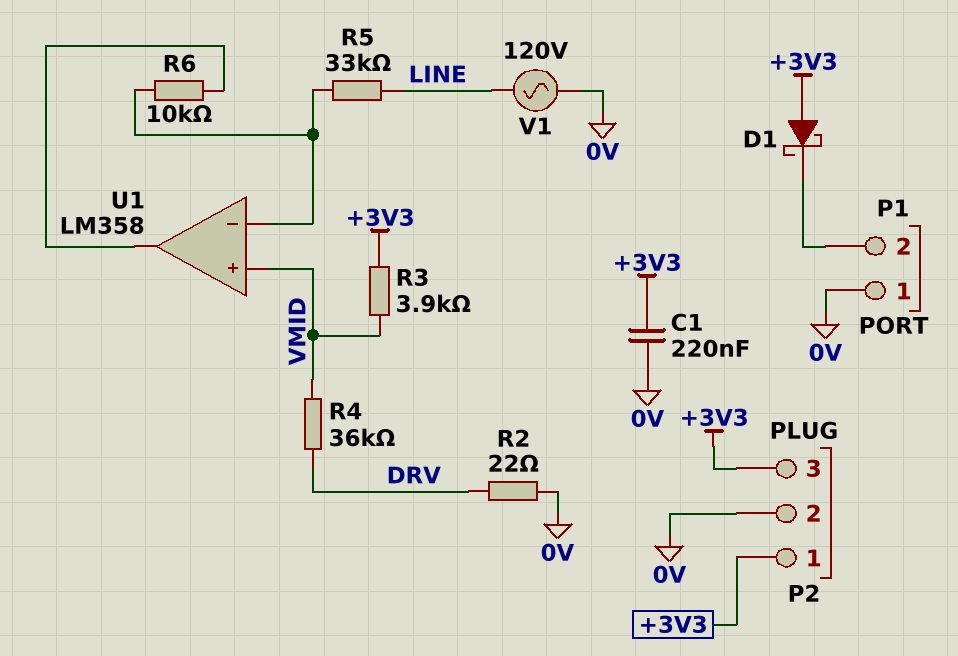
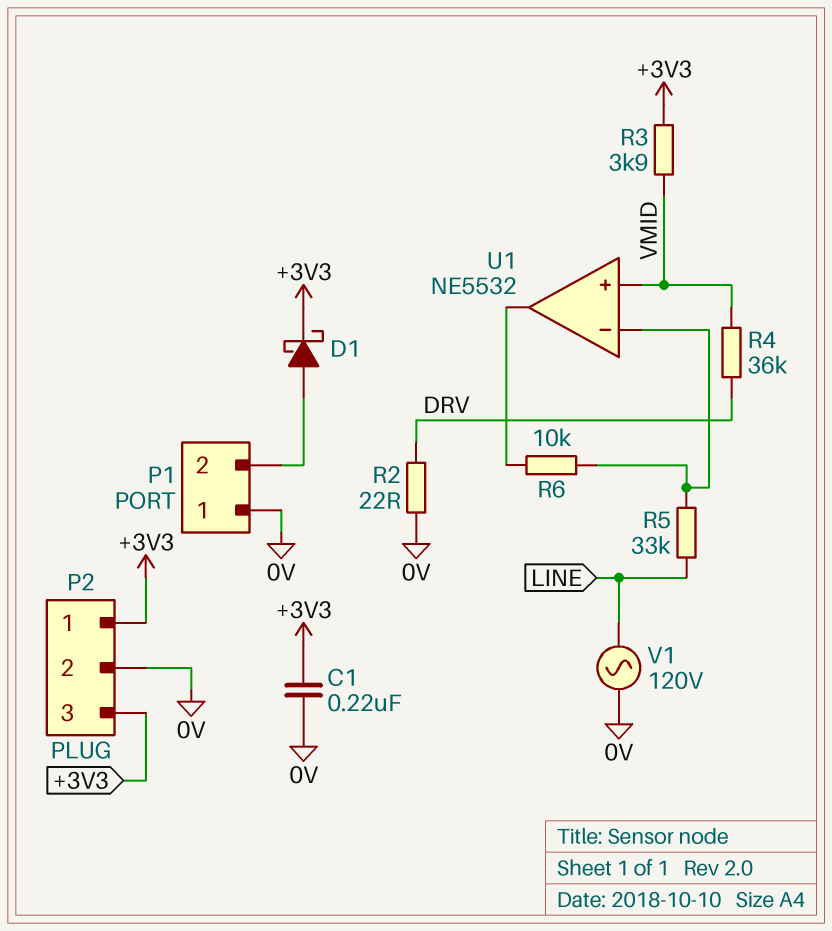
D1: schottky (A +3V3, K P1/2) -> schottky (A P1/2, K +3V3)
U1: LM358 -> NE5532

